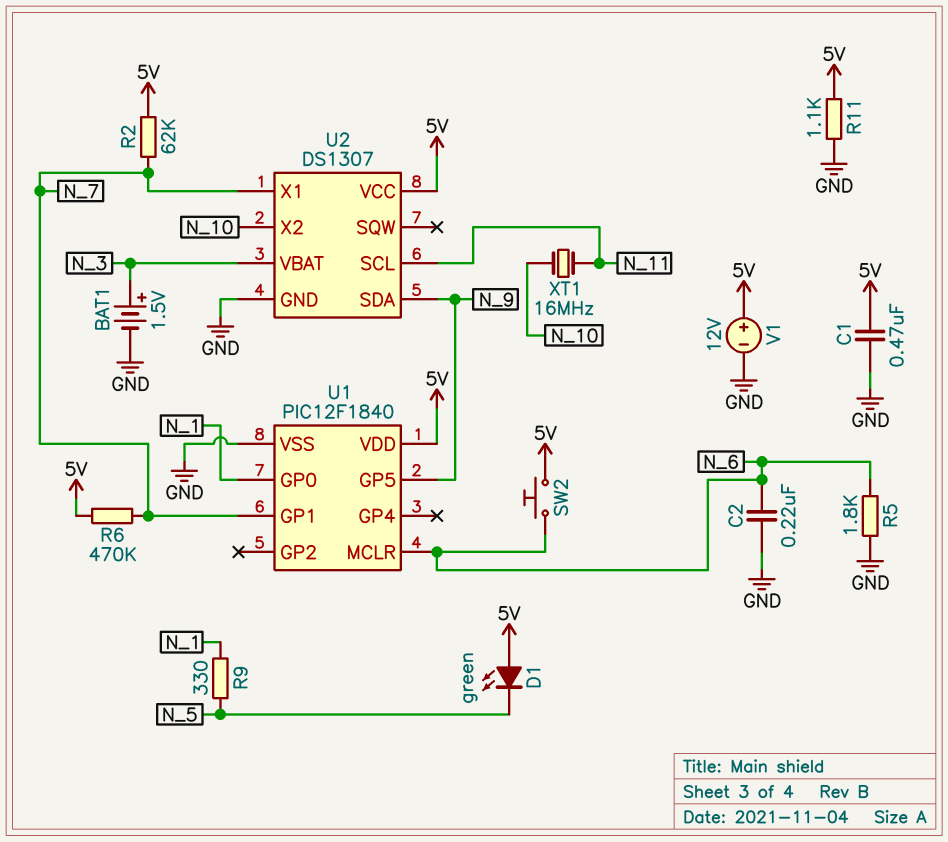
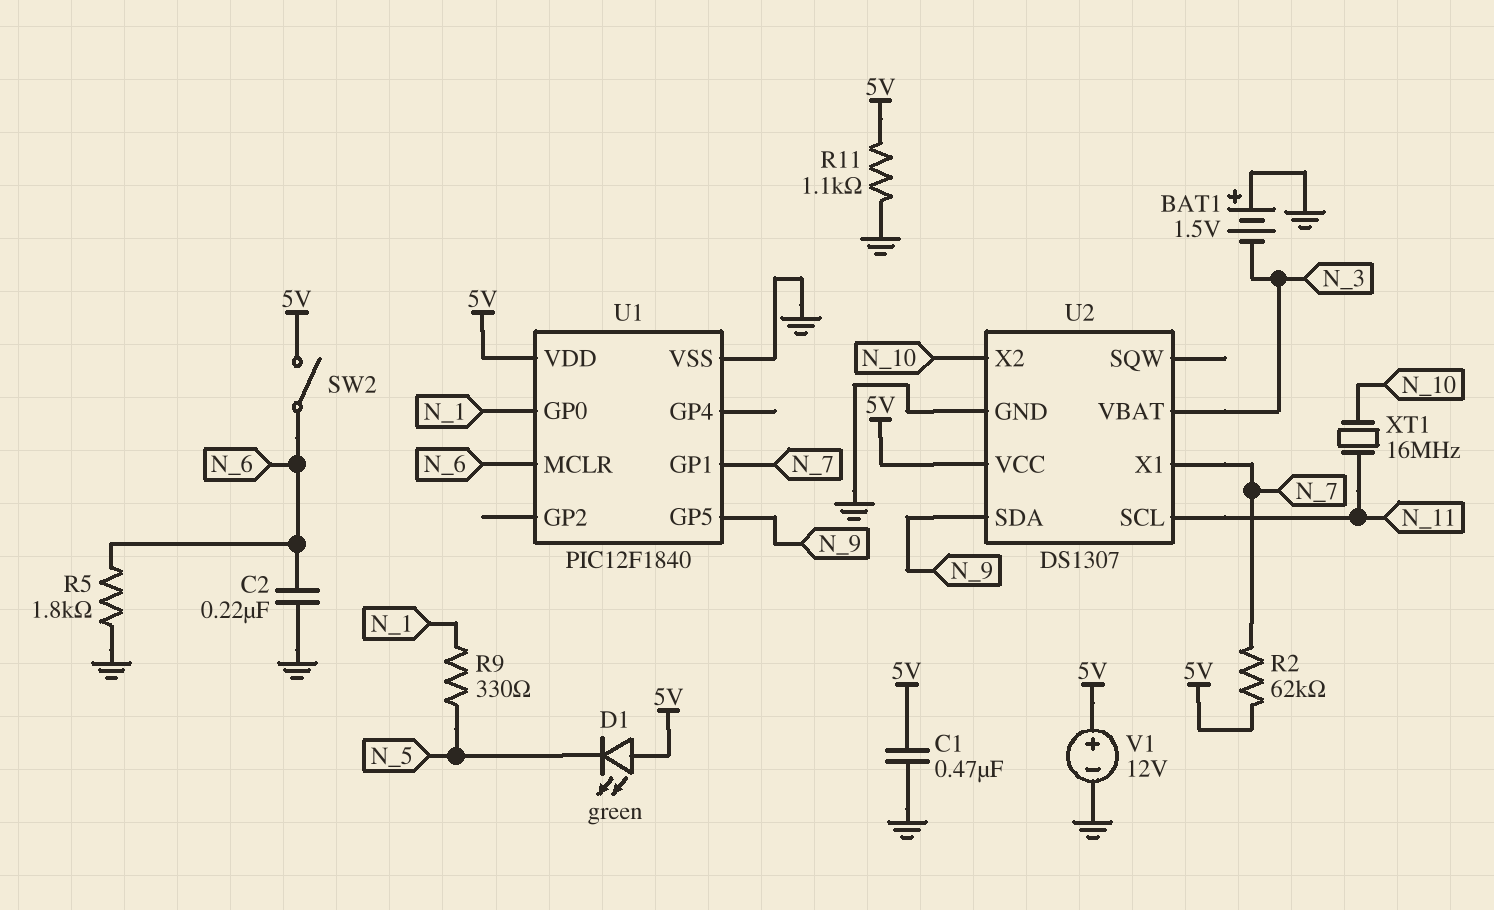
BAT1: 1.5V (plus N_3, minus GND) -> 1.5V (plus GND, minus N_3)
R6: 470k (5V, N_7) -> none
SW2: button (5V, N_6) -> switch (5V, N_6)

